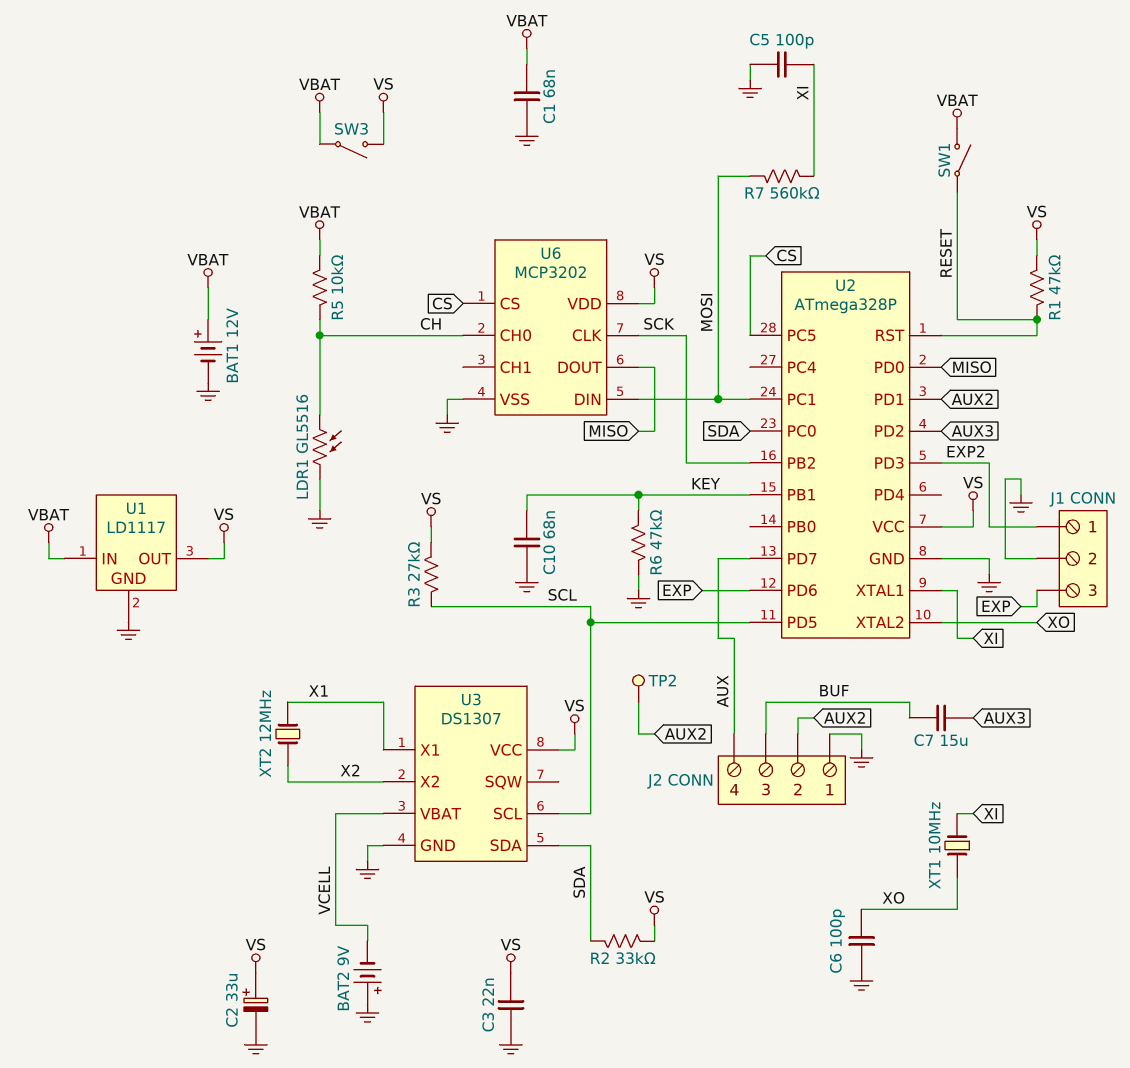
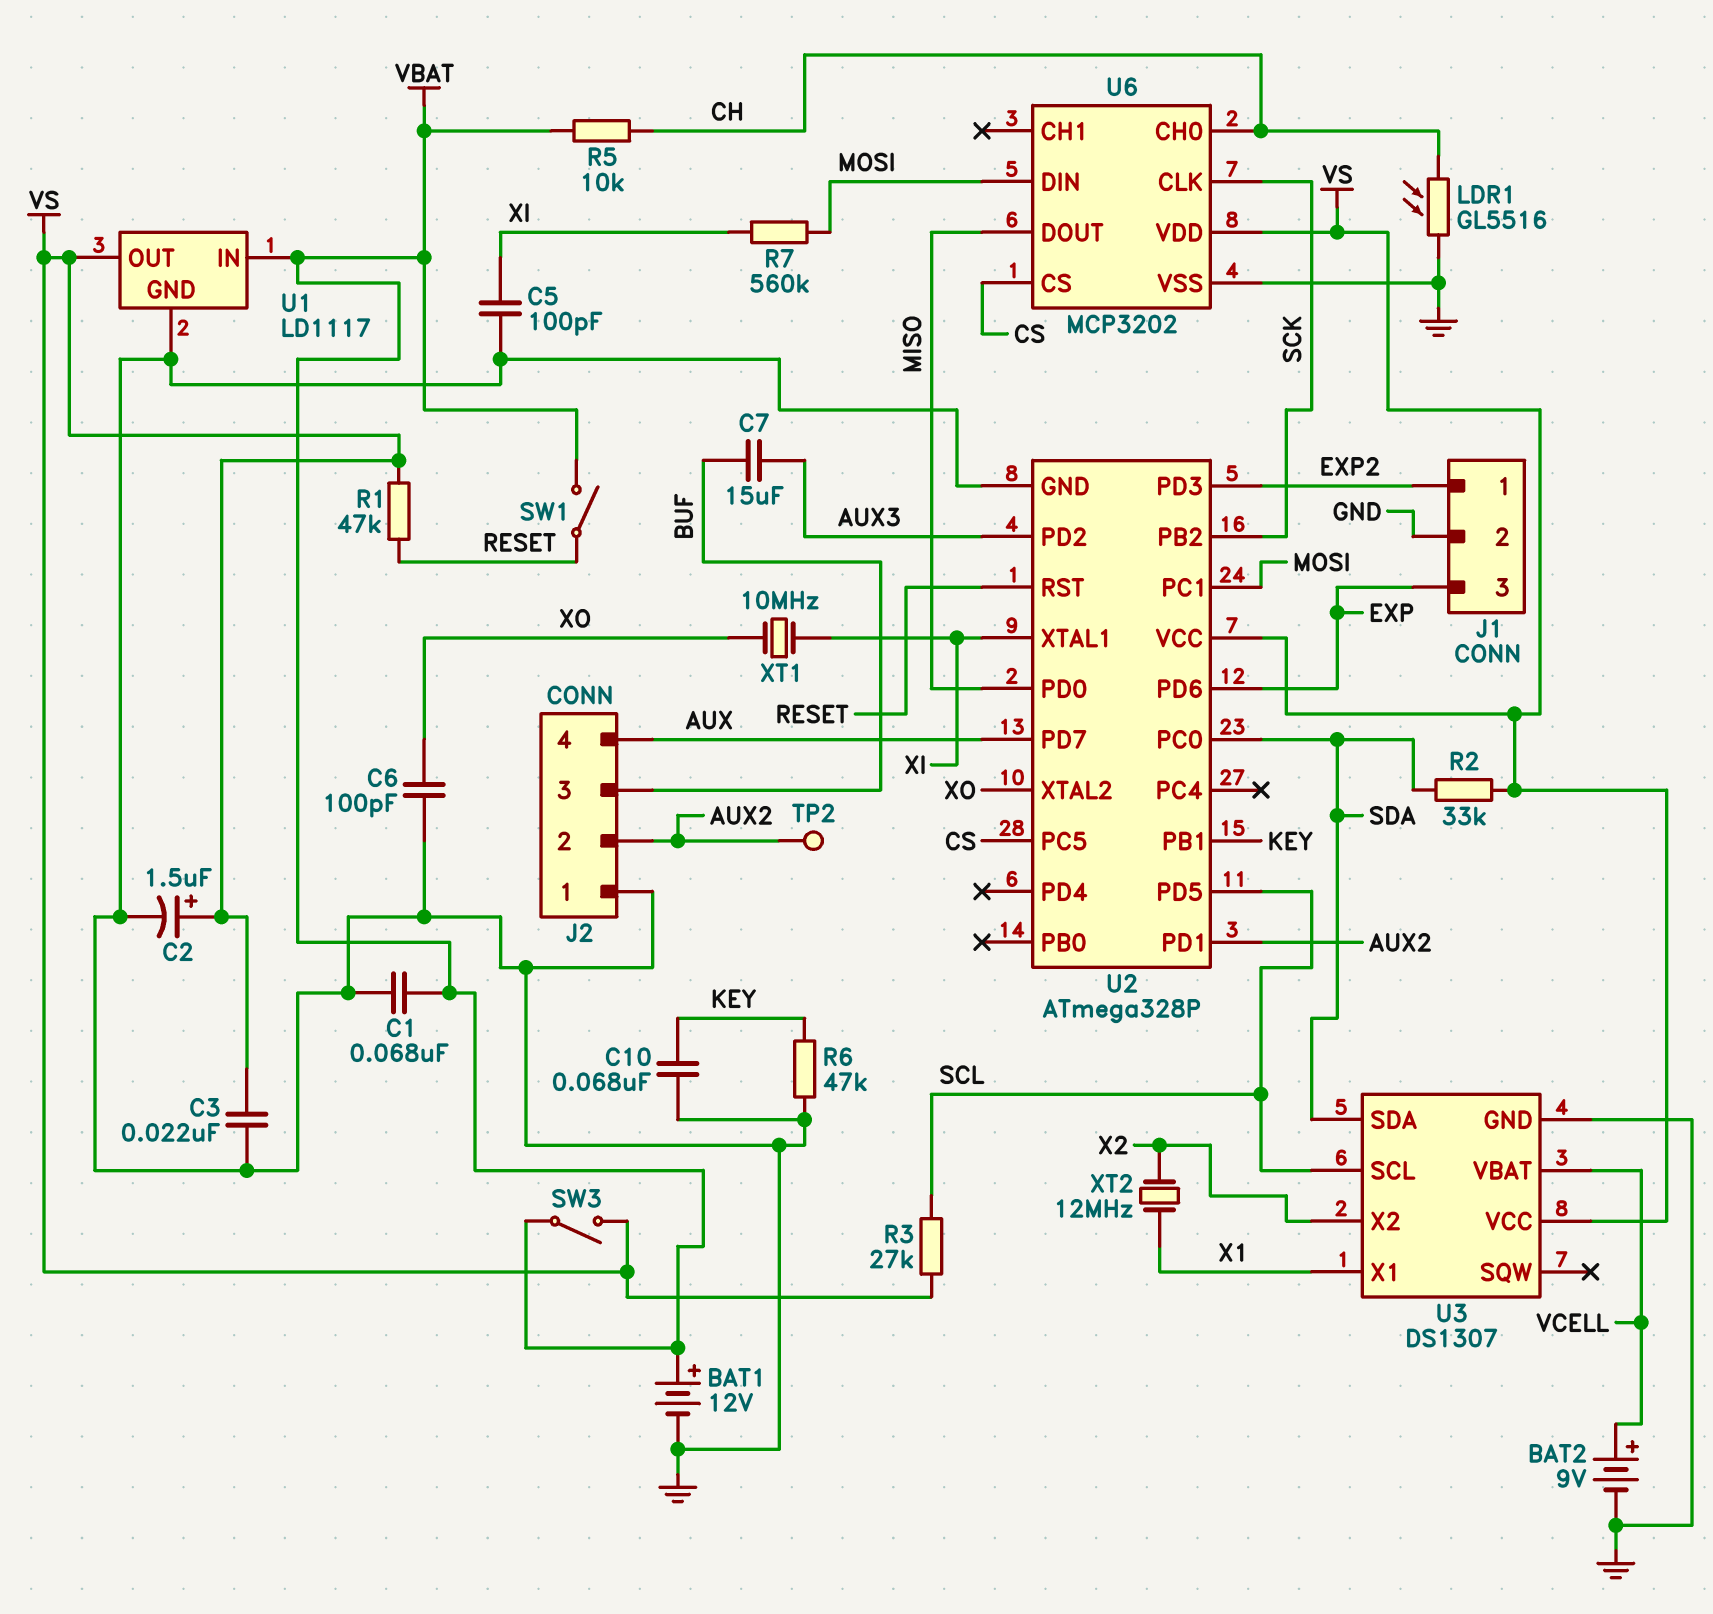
BAT2: 9V (plus GND, minus VCELL) -> 9V (plus VCELL, minus GND)
C2: 33uF (plus VS, minus GND) -> 1.5uF (plus VS, minus GND)

